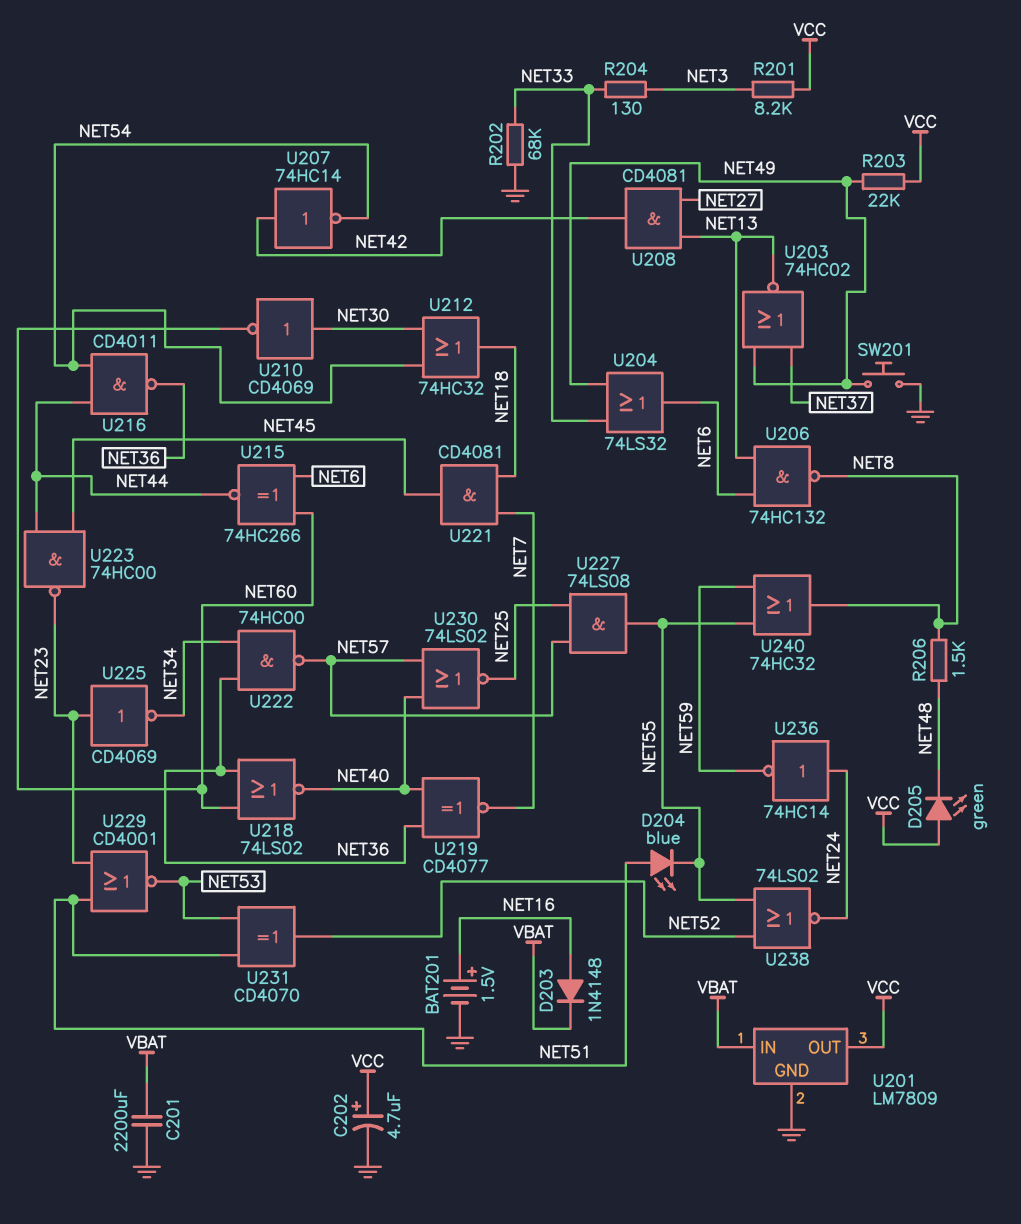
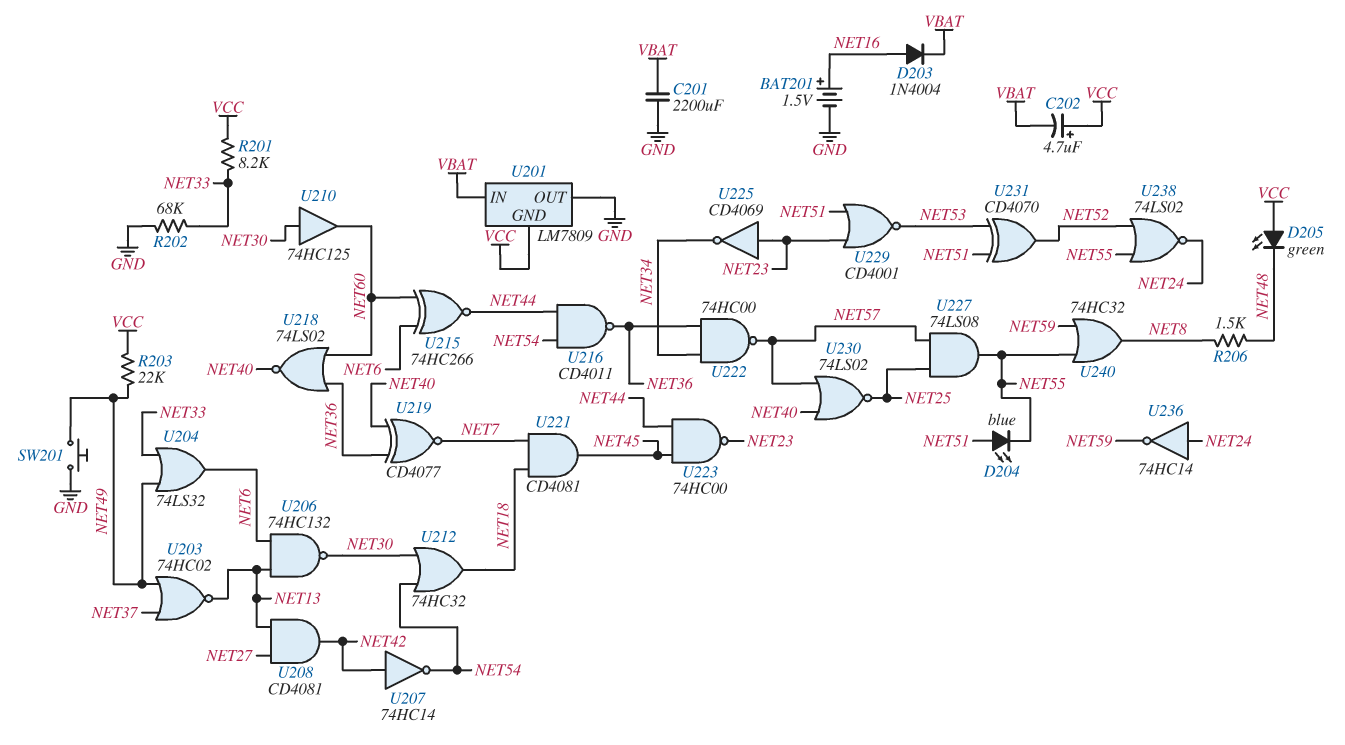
C202: 4.7uF (plus VCC, minus GND) -> 4.7uF (plus VCC, minus VBAT)
D203: diode 1N4148 (A NET16, K VBAT) -> diode 1N4004 (A NET16, K VBAT)
R201: 8.2k (NET3, VCC) -> 8.2k (NET33, VCC)
R204: 130 (NET3, NET33) -> none
U201 pin GND: GND -> VCC
U201 pin OUT: VCC -> GND
U206: NAND 74HC132 (in NET6, in NET13, out NET8) -> NAND 74HC132 (in NET6, in NET13, out NET30)
U210: NOT CD4069 (in NET30, out NET60) -> buffer 74HC125 (in NET30, out NET60)

